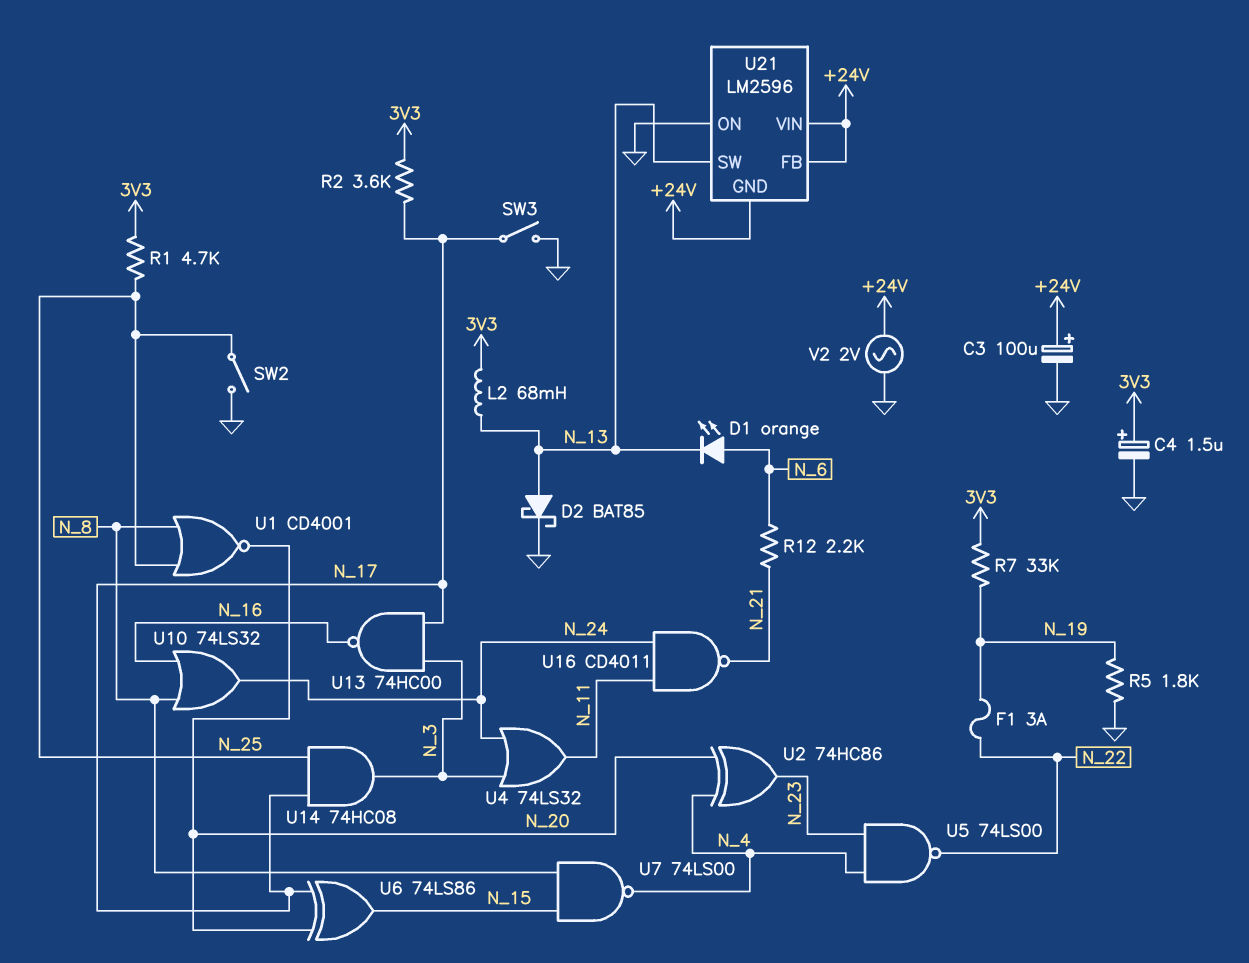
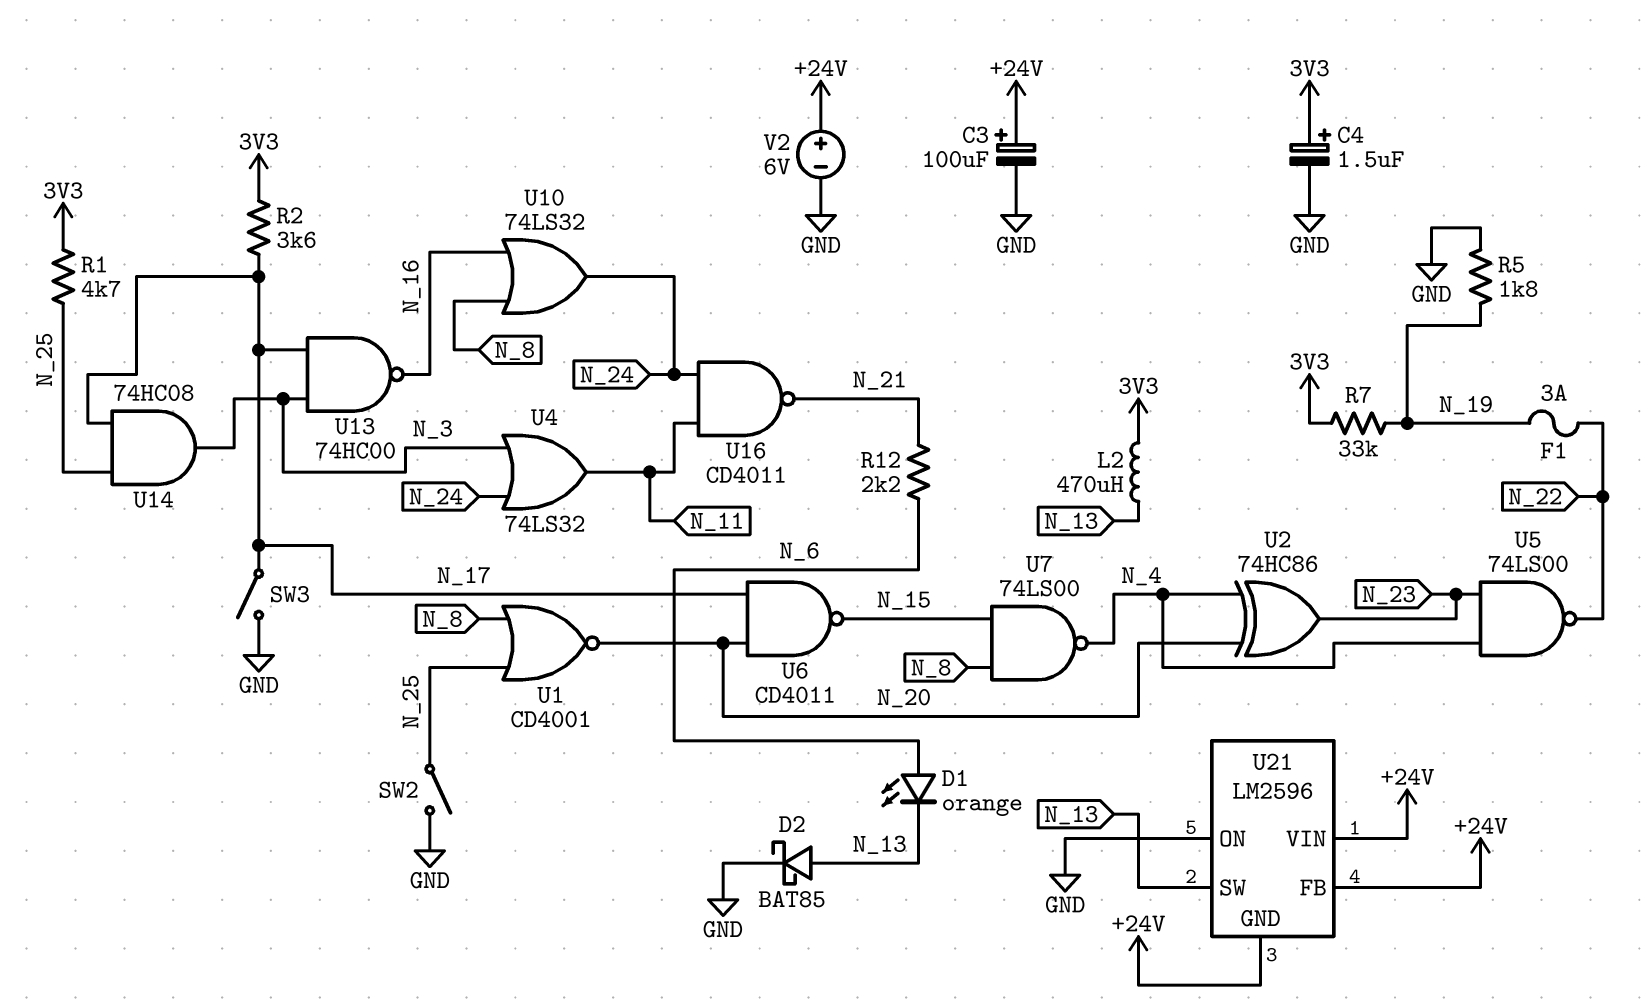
L2: 68mH (3V3, N_13) -> 470uH (3V3, N_13)
U6: XOR 74LS86 (in N_17, in N_20, out N_15) -> NAND CD4011 (in N_17, in N_20, out N_15)
V2: AC 2V (+24V, GND) -> 6V (plus +24V, minus GND)

